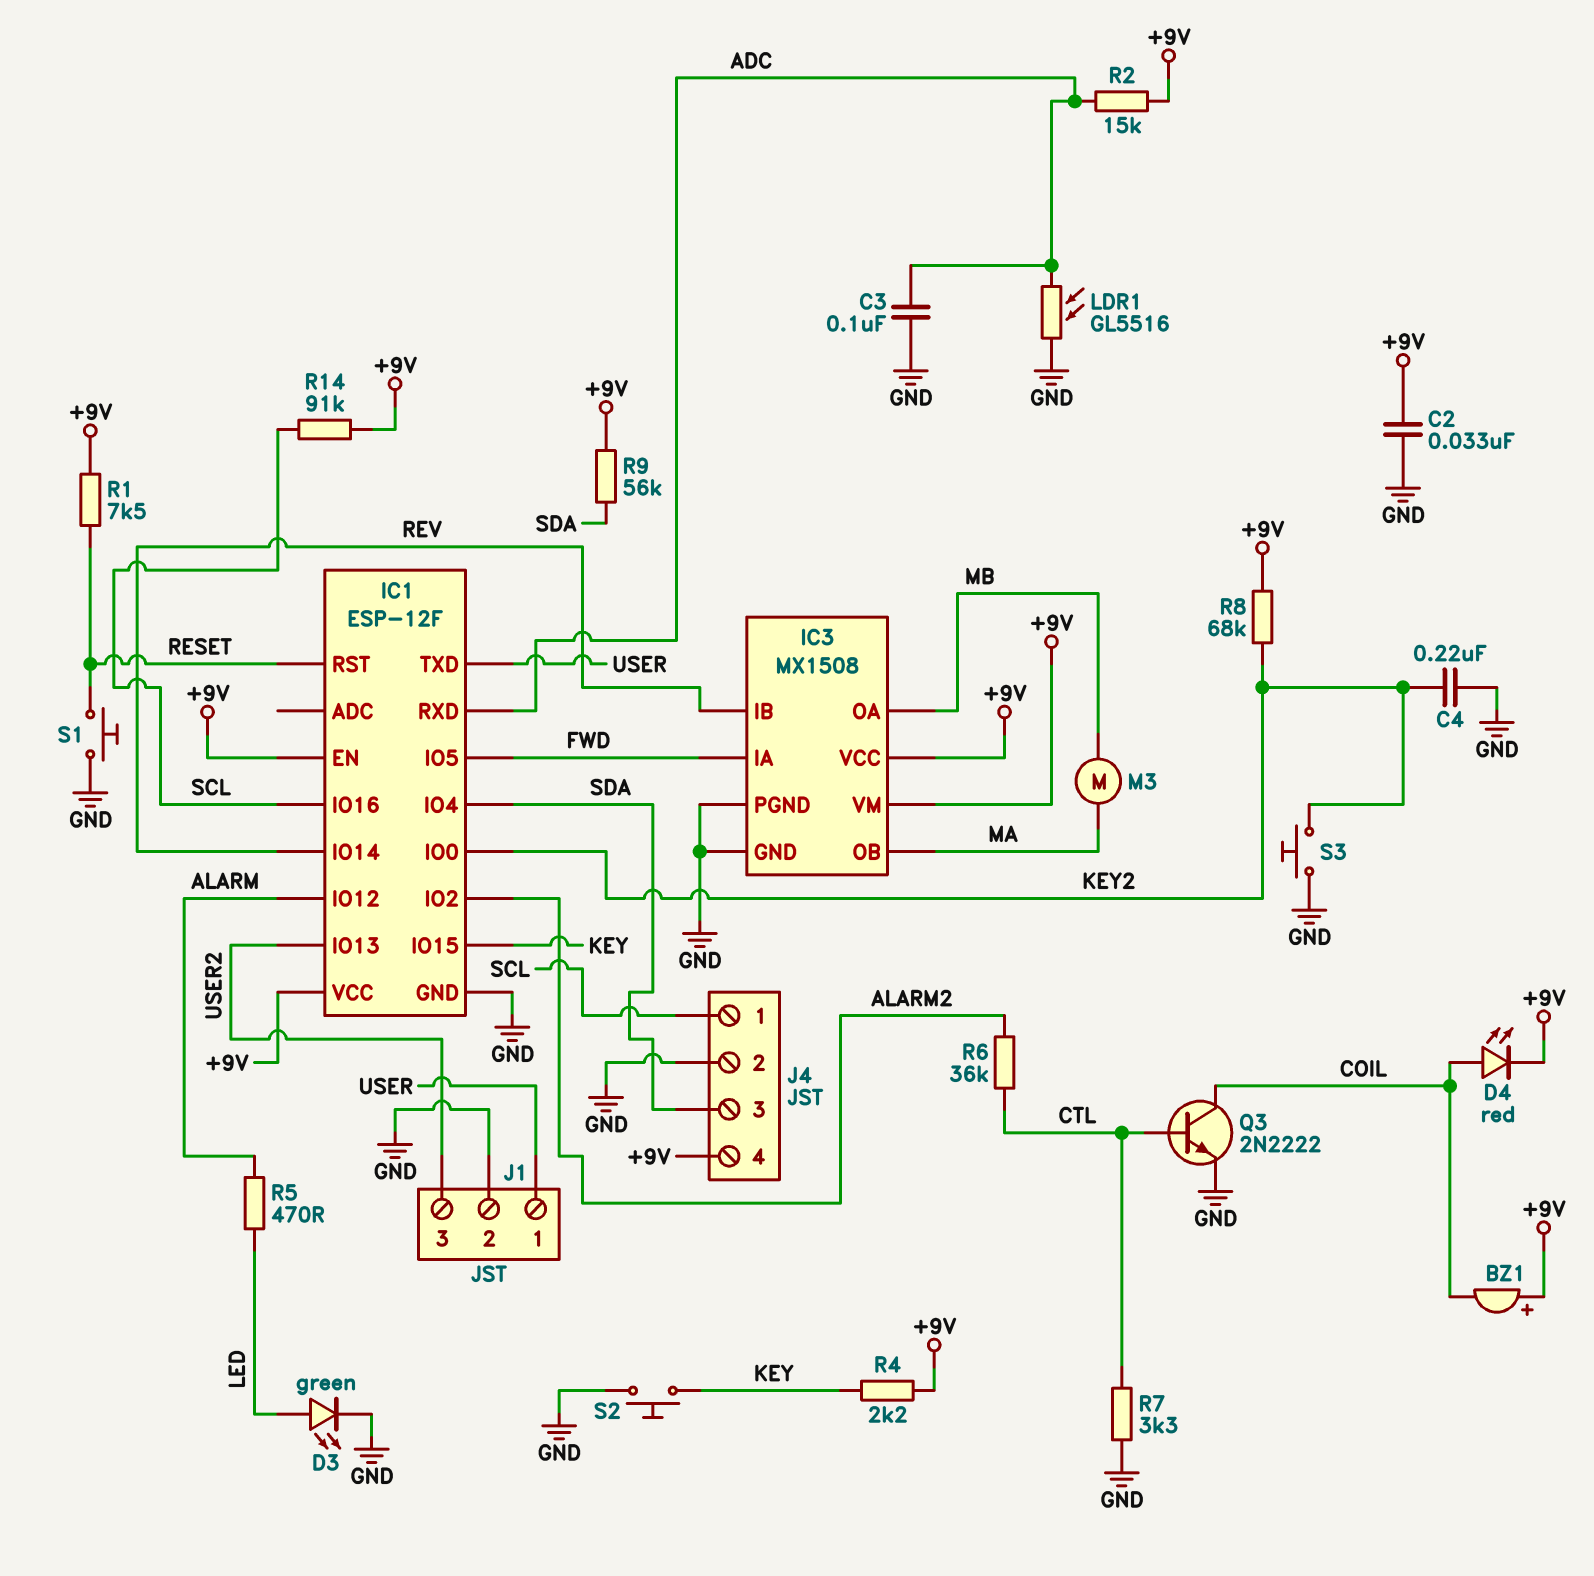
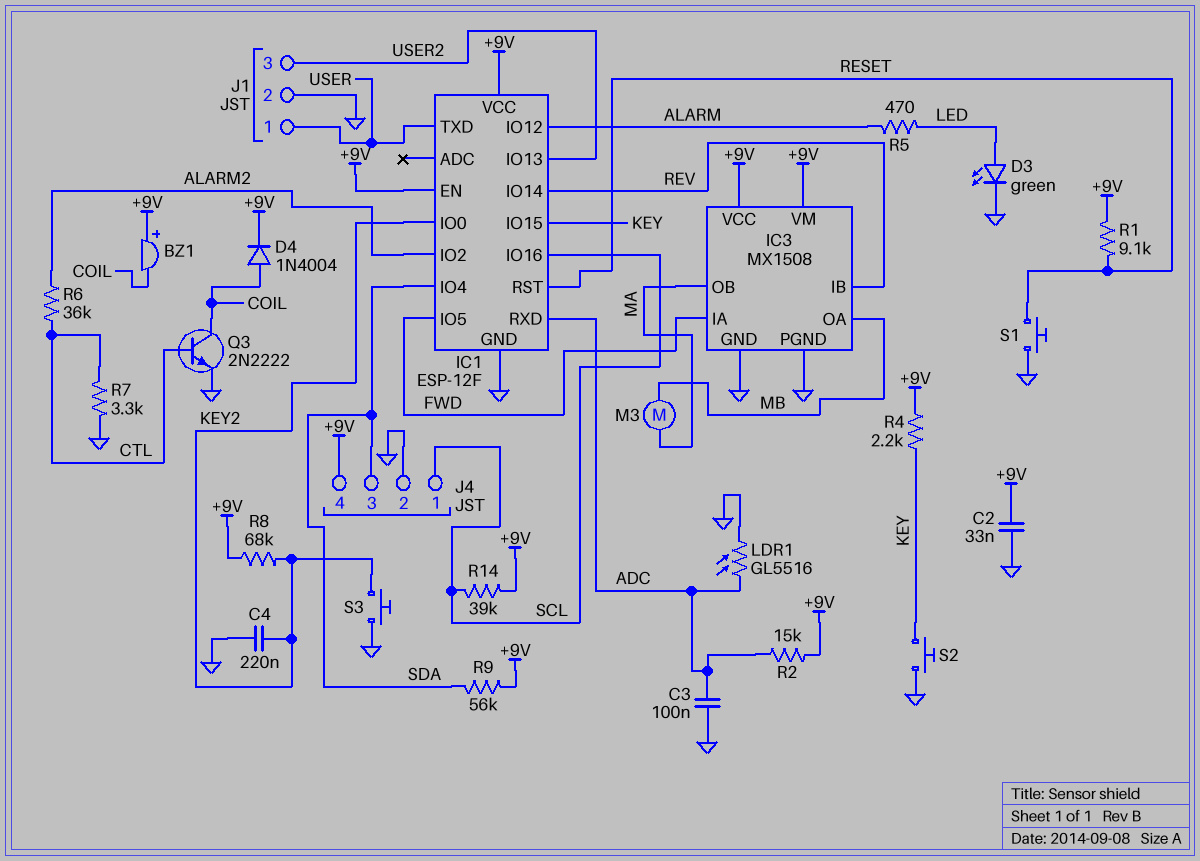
D4: LED red (A COIL, K +9V) -> diode 1N4004 (A COIL, K +9V)
R1: 7.5k (+9V, RESET) -> 9.1k (+9V, RESET)
R14: 91k (+9V, SCL) -> 39k (+9V, SCL)

